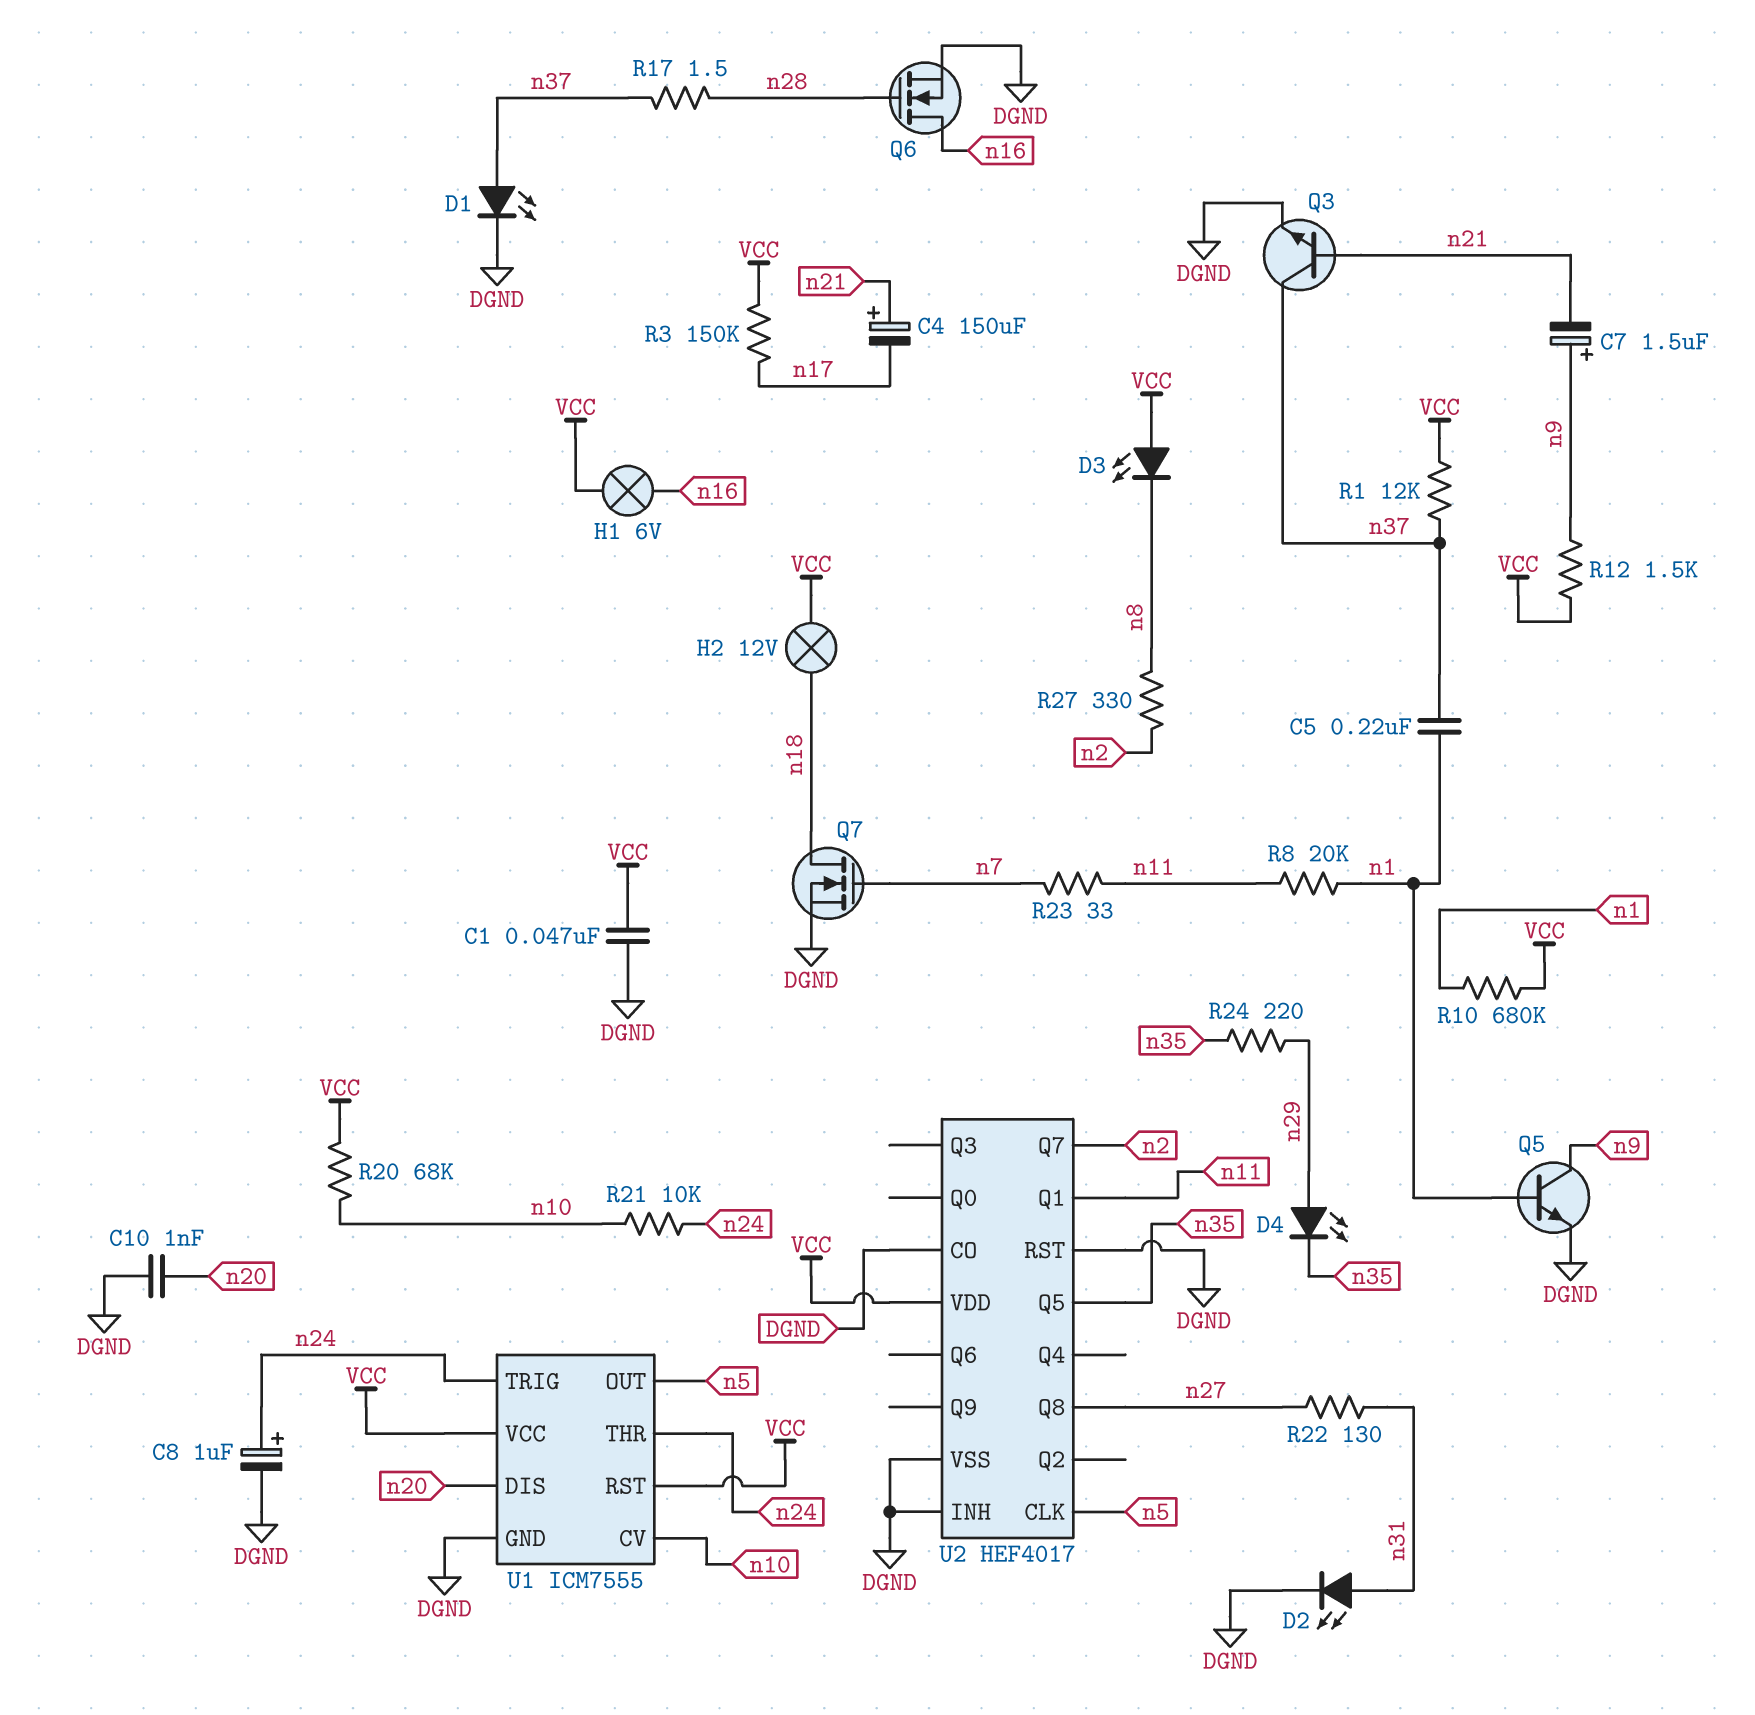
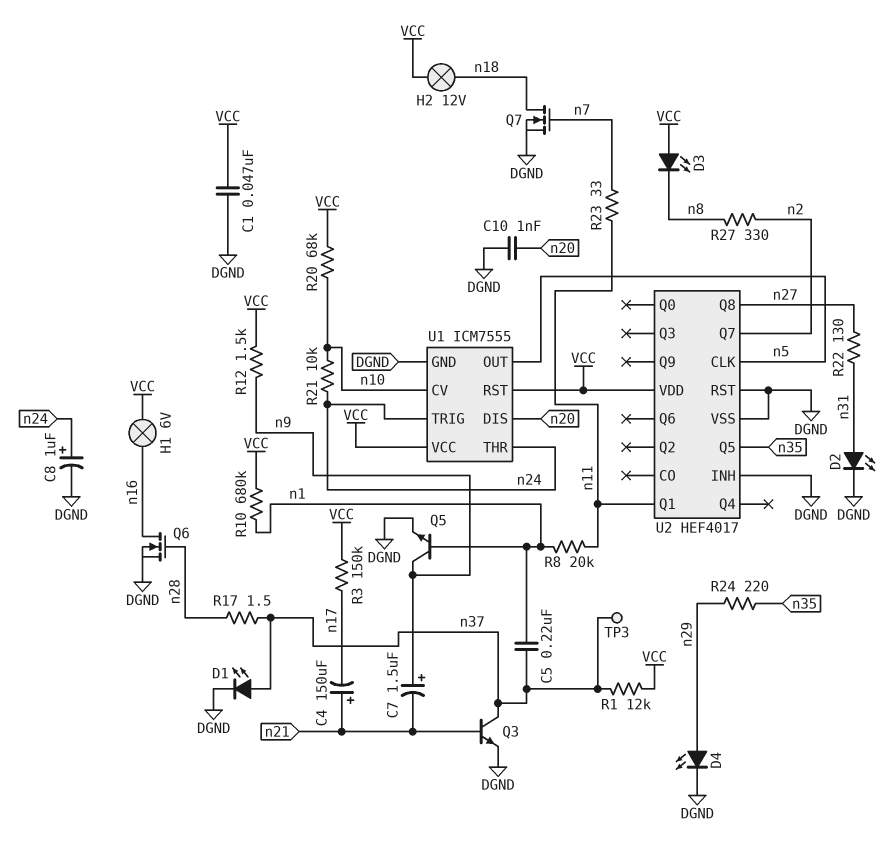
D4: LED (A n29, K n35) -> LED (A n29, K DGND)
TP3: none -> test point (n37)
U2 pin CO: DGND -> none

